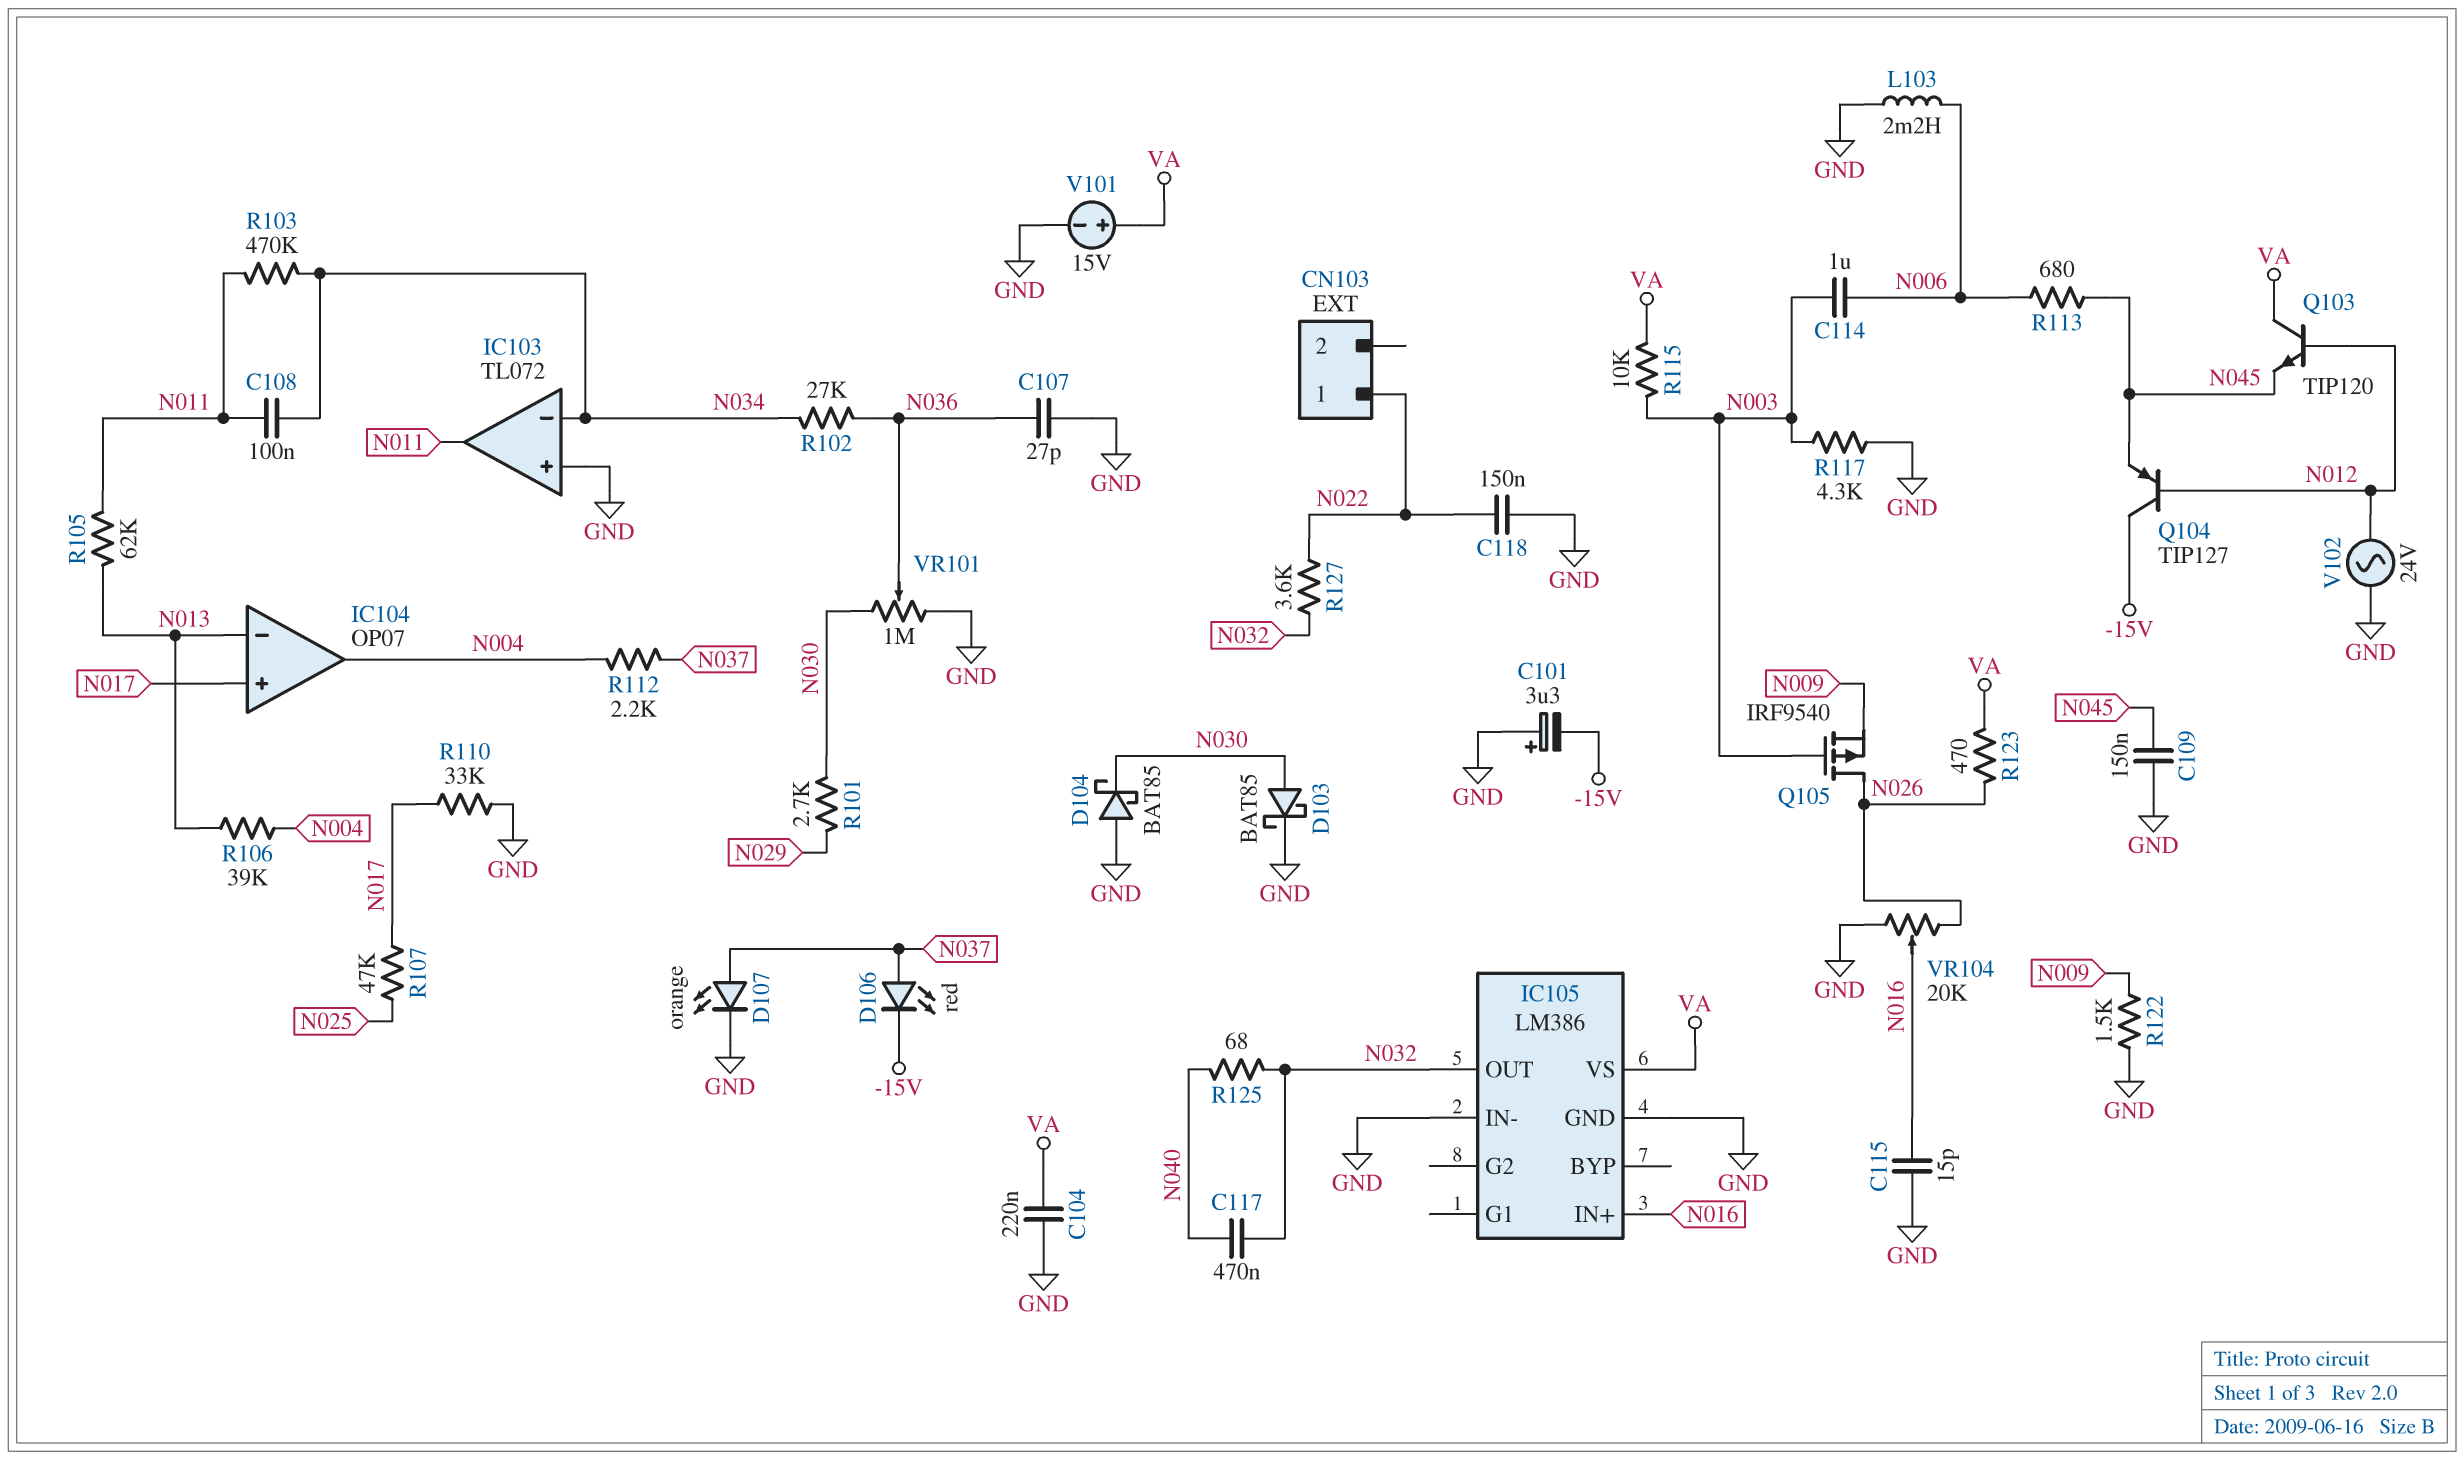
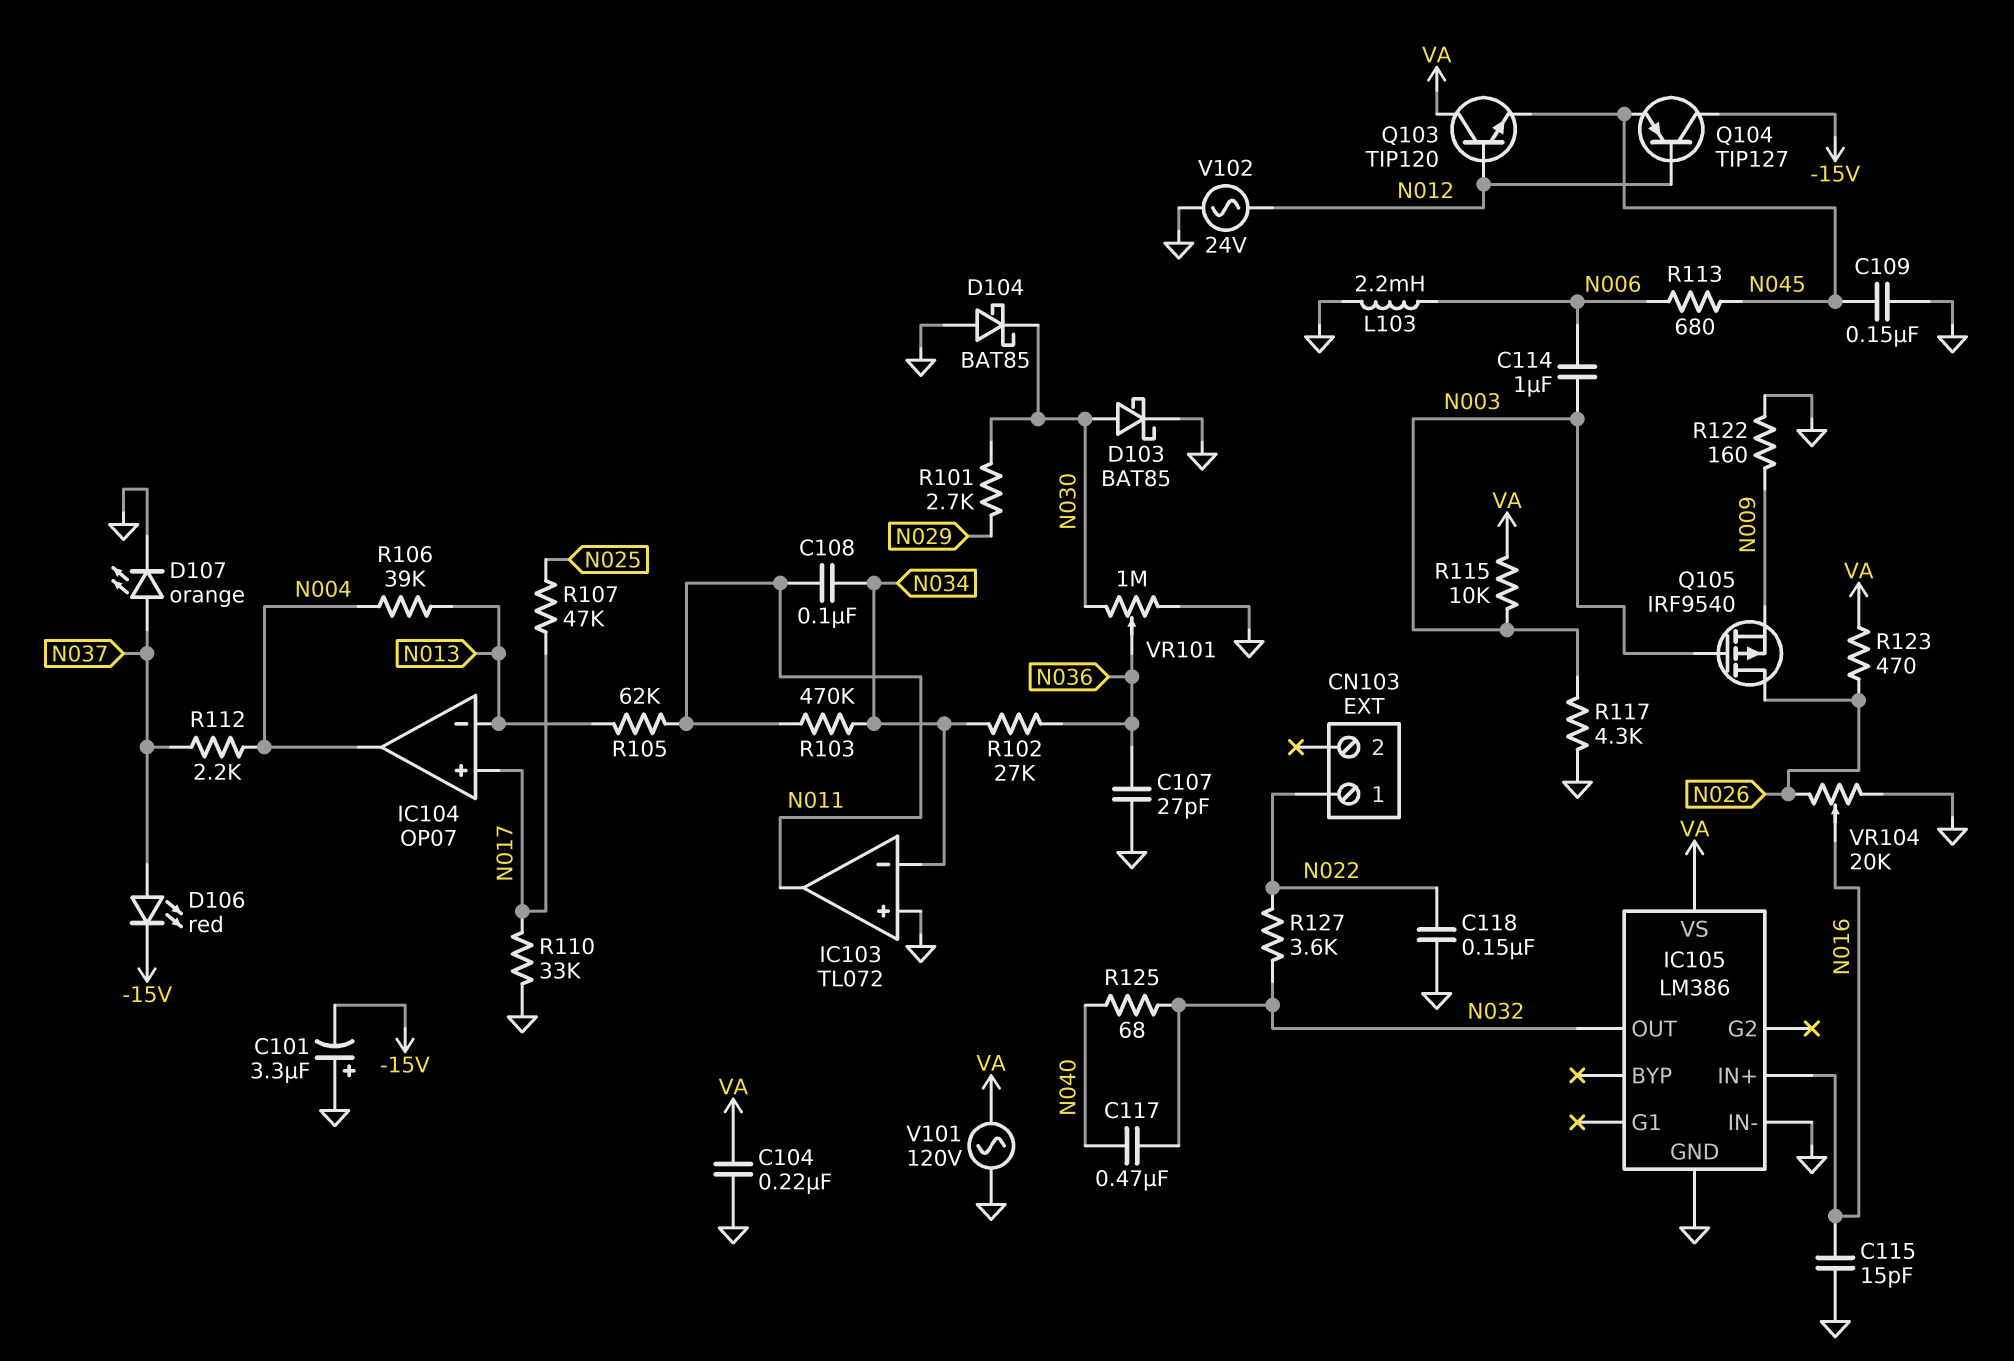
R122: 1.5k (GND, N009) -> 160 (GND, N009)
V101: 15V (plus VA, minus GND) -> AC 120V (GND, VA)

